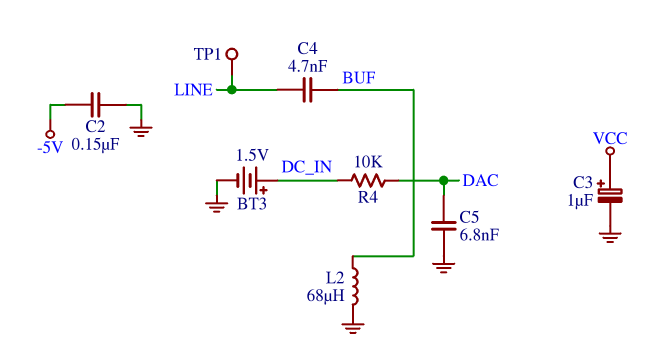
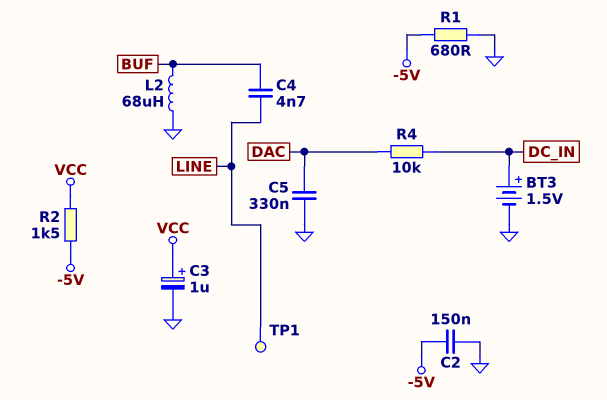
C5: 6.8nF (DAC, GND) -> 330nF (DAC, GND)
R1: none -> 680 (-5V, GND)
R2: none -> 1.5k (-5V, VCC)

